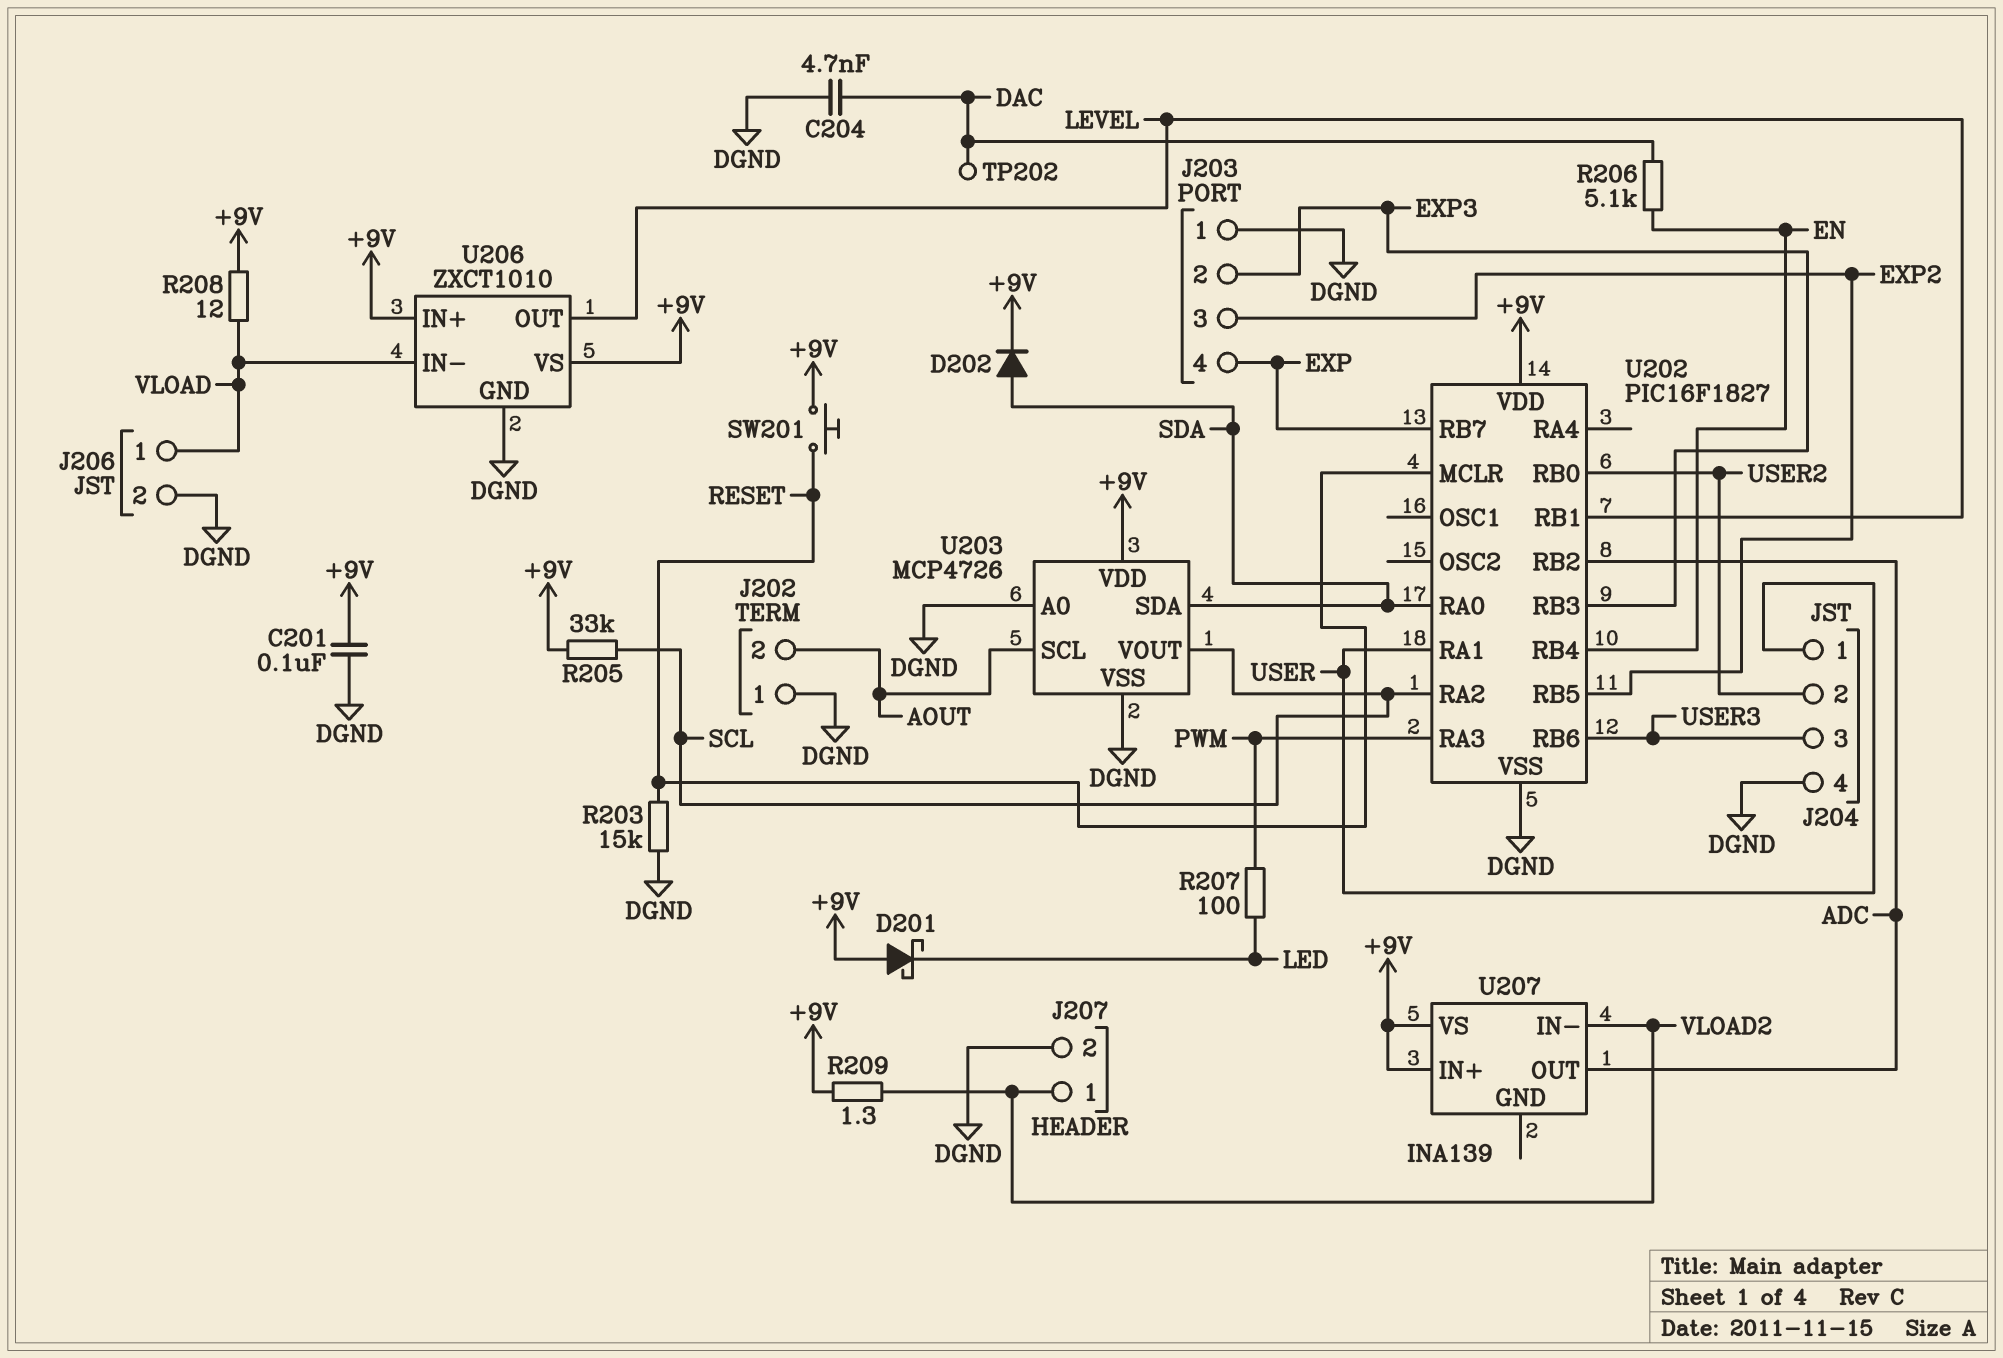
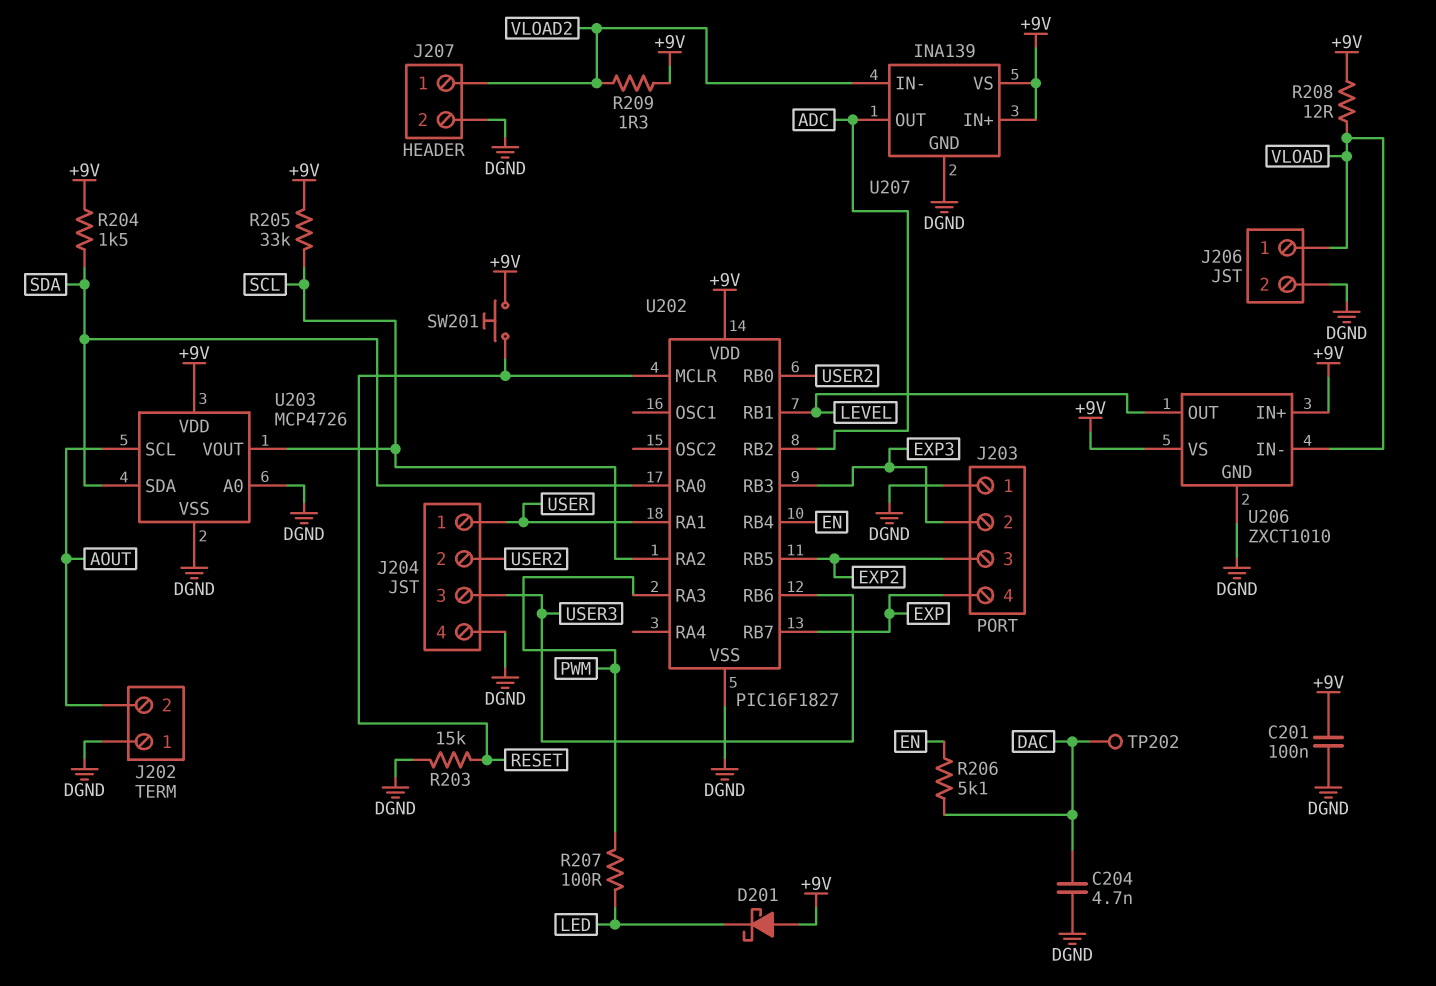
D202: diode (A SDA, K +9V) -> none
R204: none -> 1.5k (+9V, SDA)
U207 pin GND: none -> DGND

